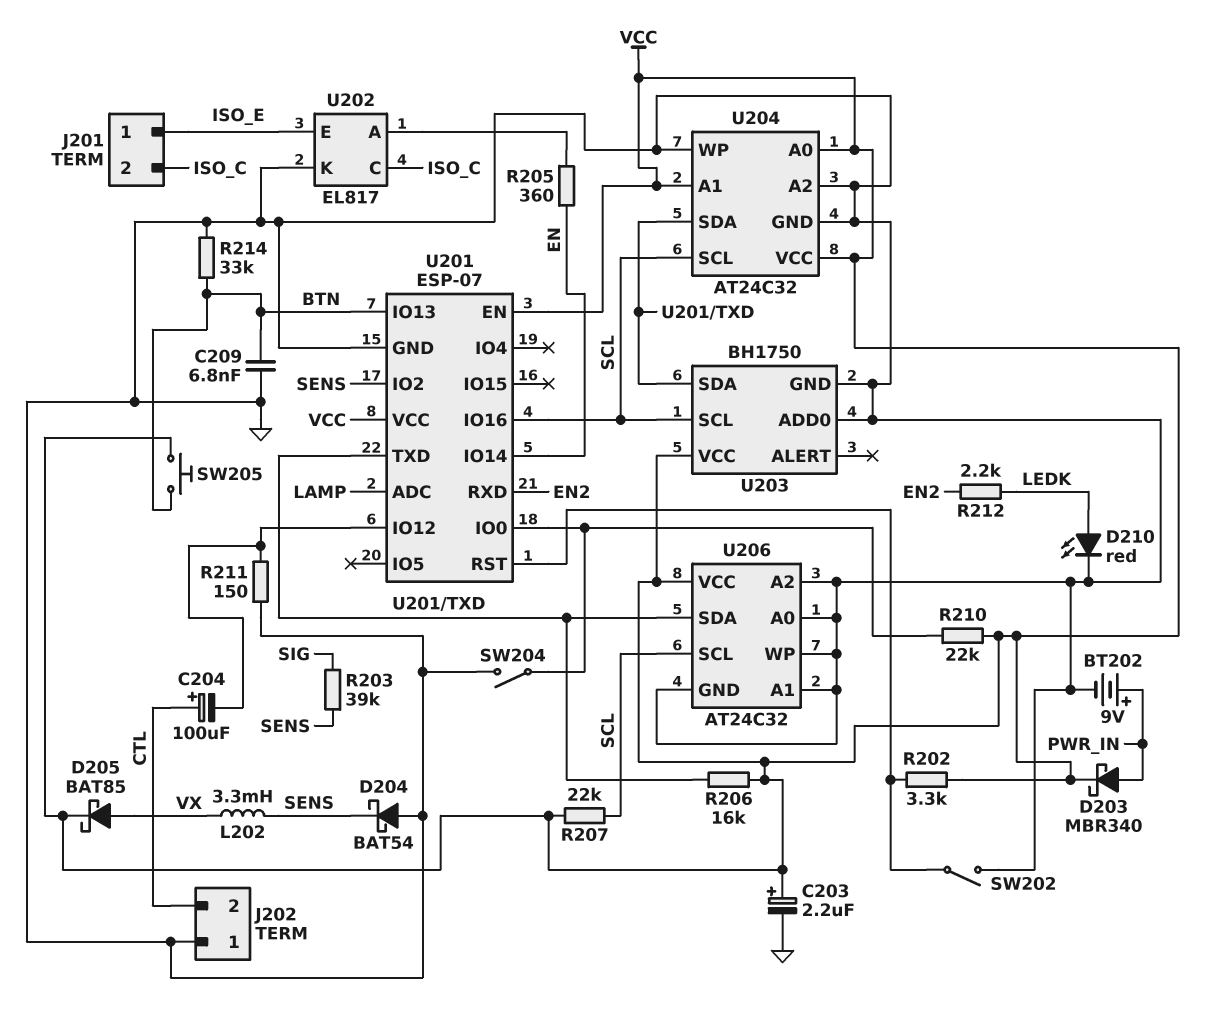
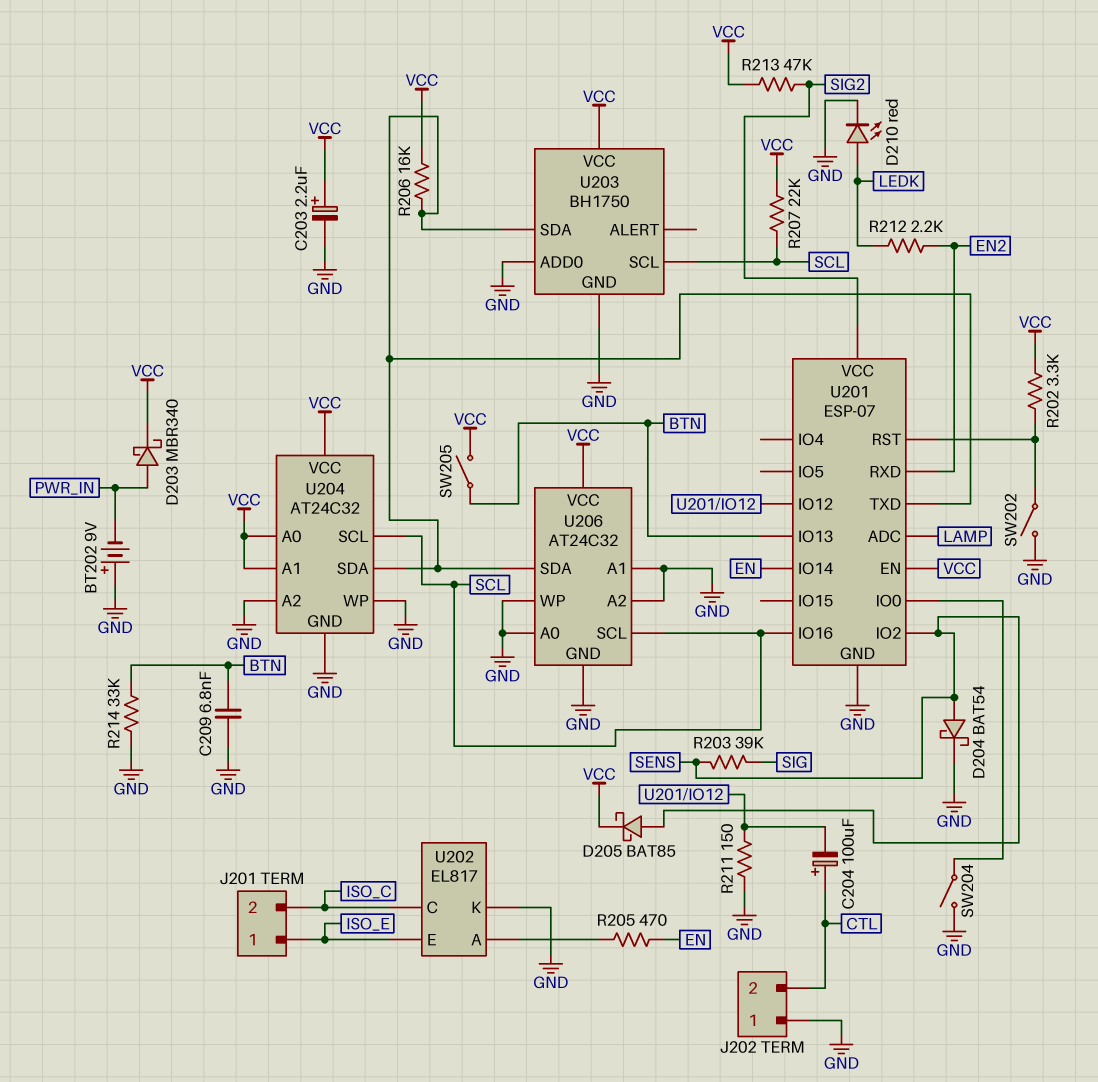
BT202: 9V (plus PWR_IN, minus GND) -> 9V (plus GND, minus PWR_IN)
D204: schottky BAT54 (A GND, K SENS) -> schottky BAT54 (A SENS, K GND)
D205: schottky BAT85 (A VX, K VCC) -> schottky BAT85 (A SENS, K VCC)
L202: 3.3mH (SENS, VX) -> none
R205: 360 (EN, U202/A) -> 470 (EN, U202/A)
R210: 22k (U201/IO0, VCC) -> none
R213: none -> 47k (SIG2, VCC)
SW205: button (BTN, VCC) -> switch (BTN, VCC)
U201 pin VCC: VCC -> SIG2

